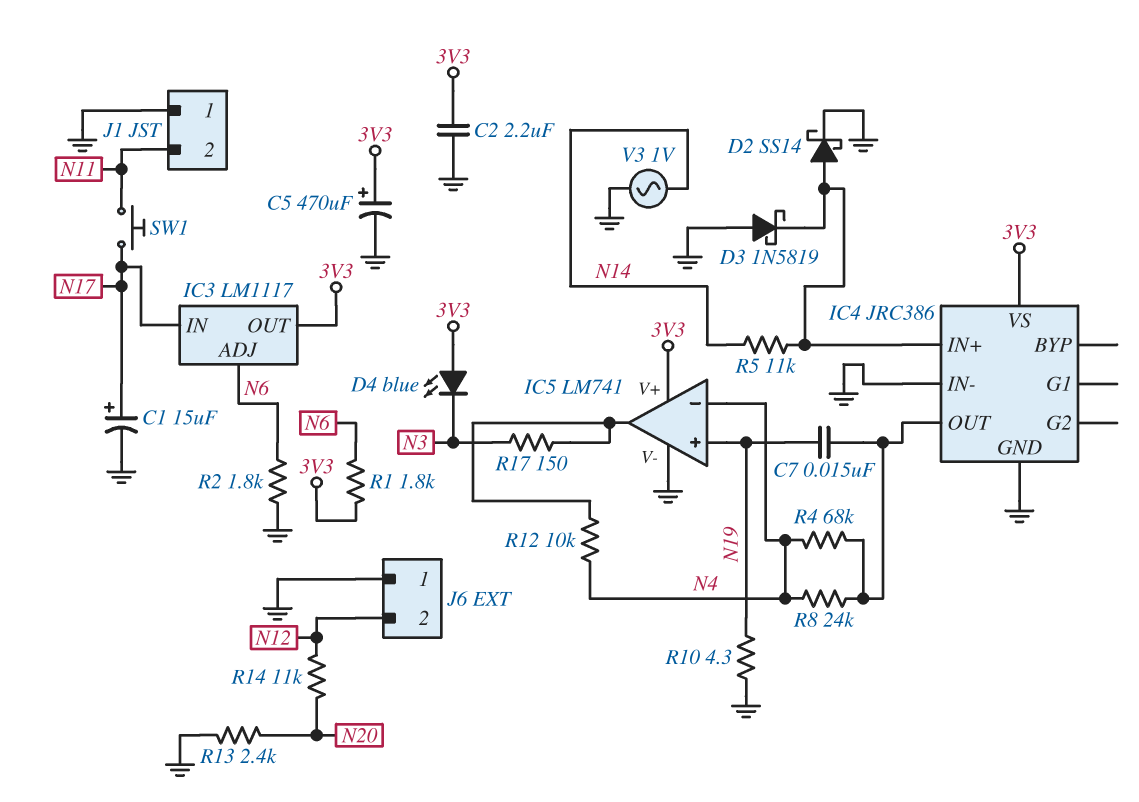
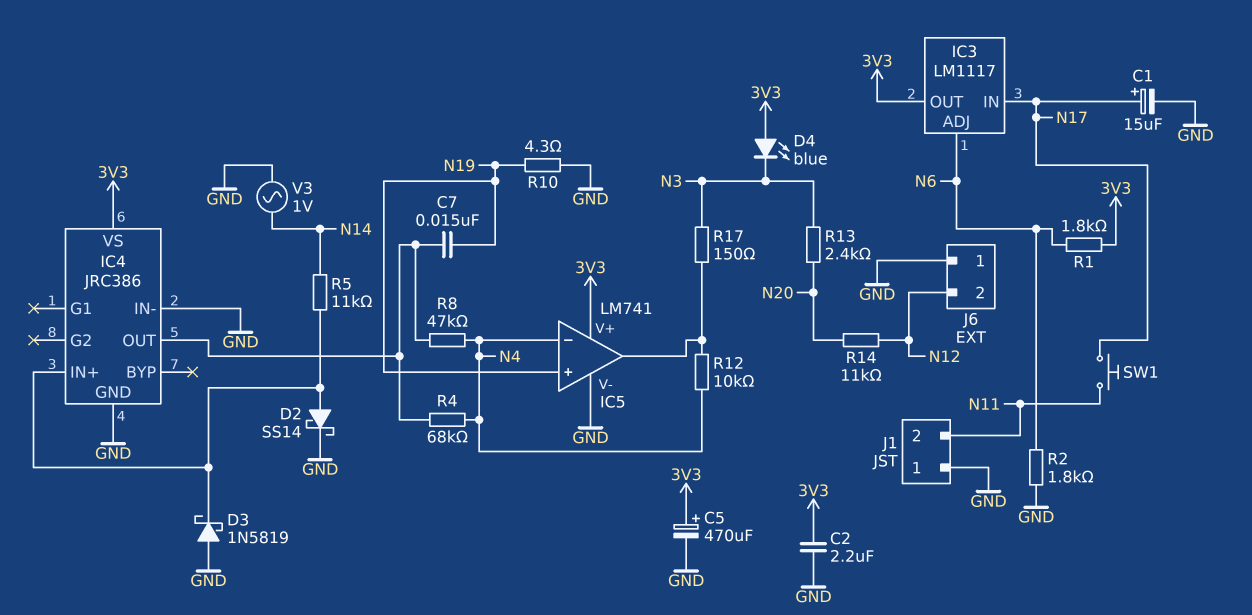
R8: 24k (IC4/OUT, N4) -> 47k (IC4/OUT, N4)
R13: 2.4k (GND, N20) -> 2.4k (N3, N20)

